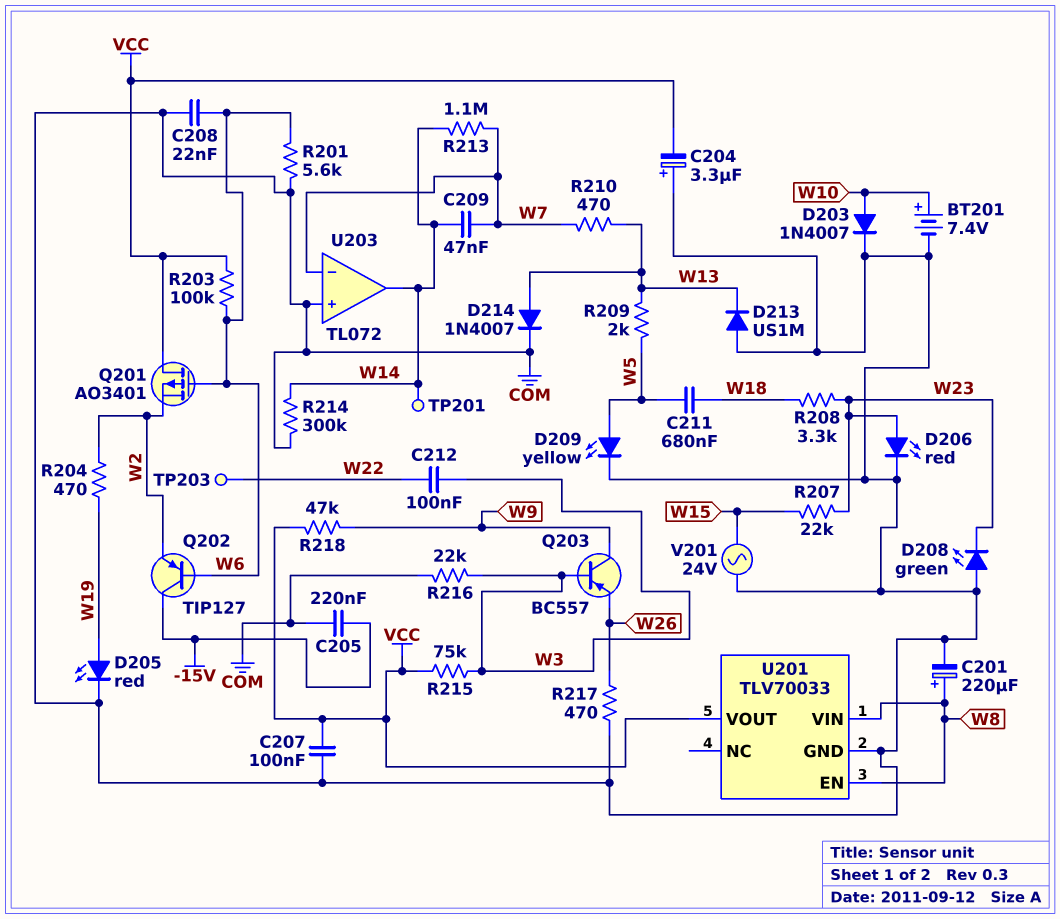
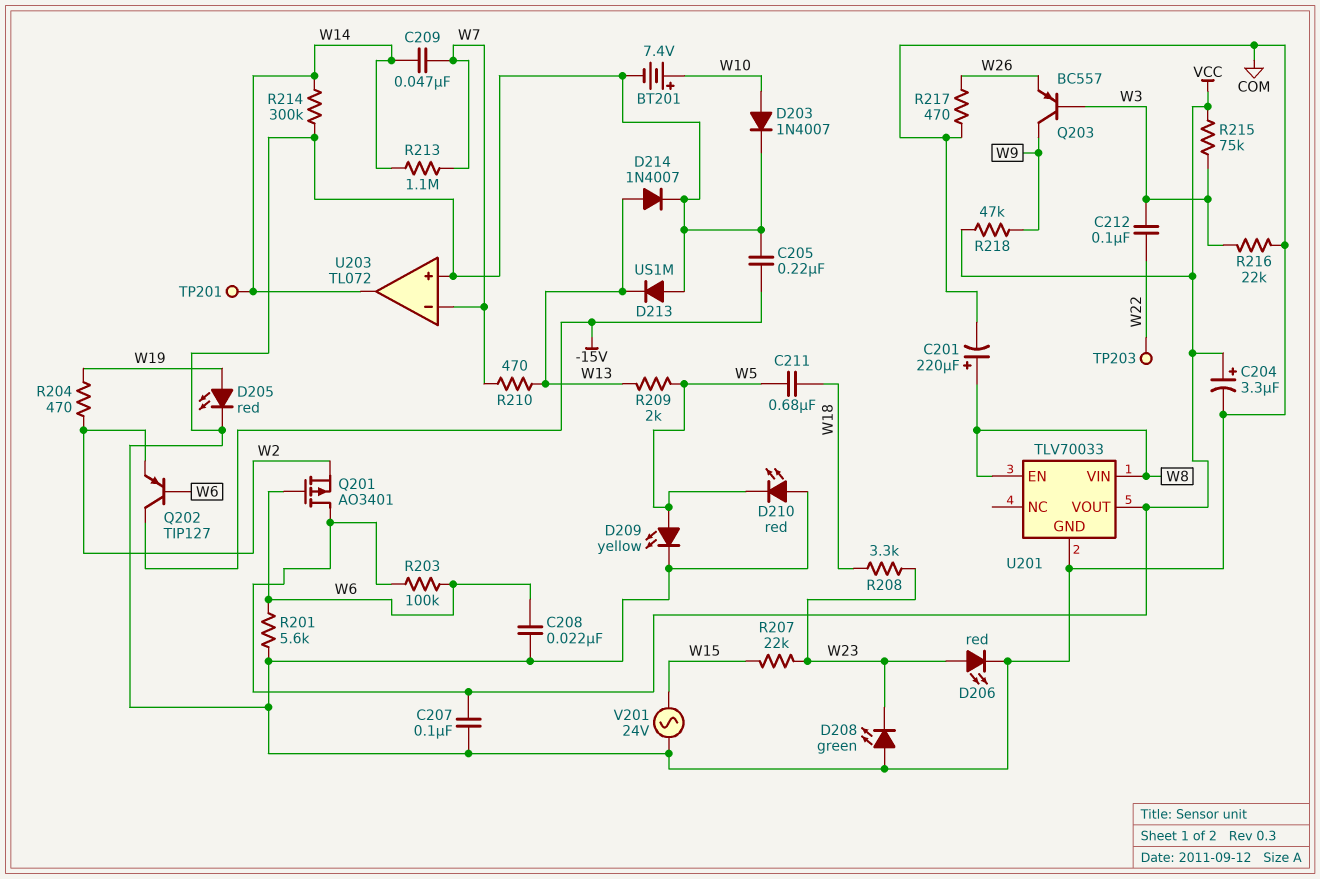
C204: 3.3uF (plus COM, minus VCC) -> 3.3uF (plus VCC, minus COM)
D210: none -> LED red (A COM, K W5)

